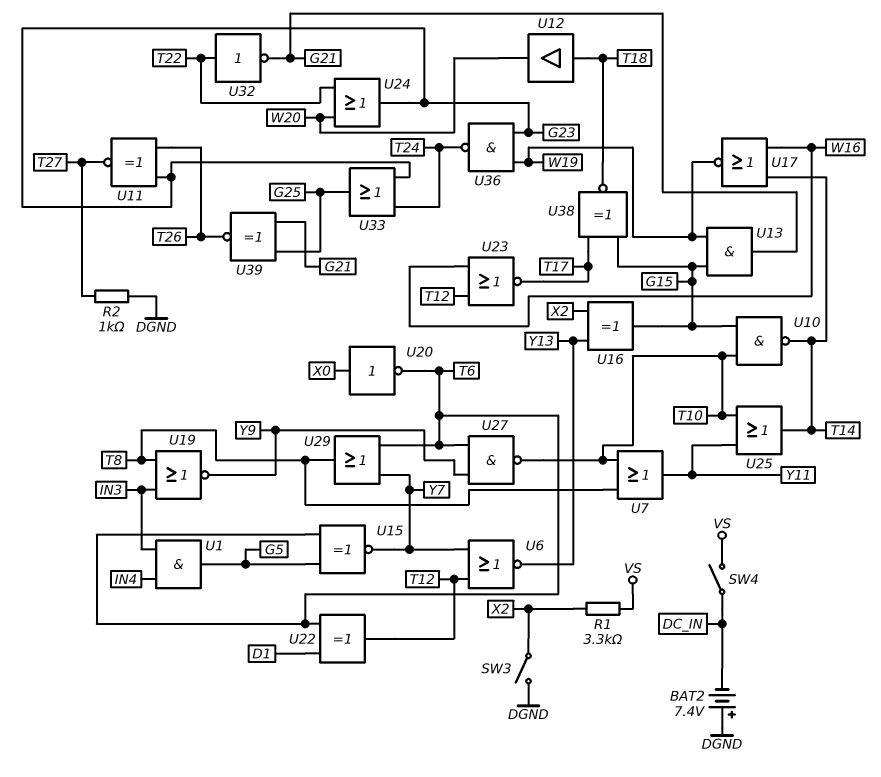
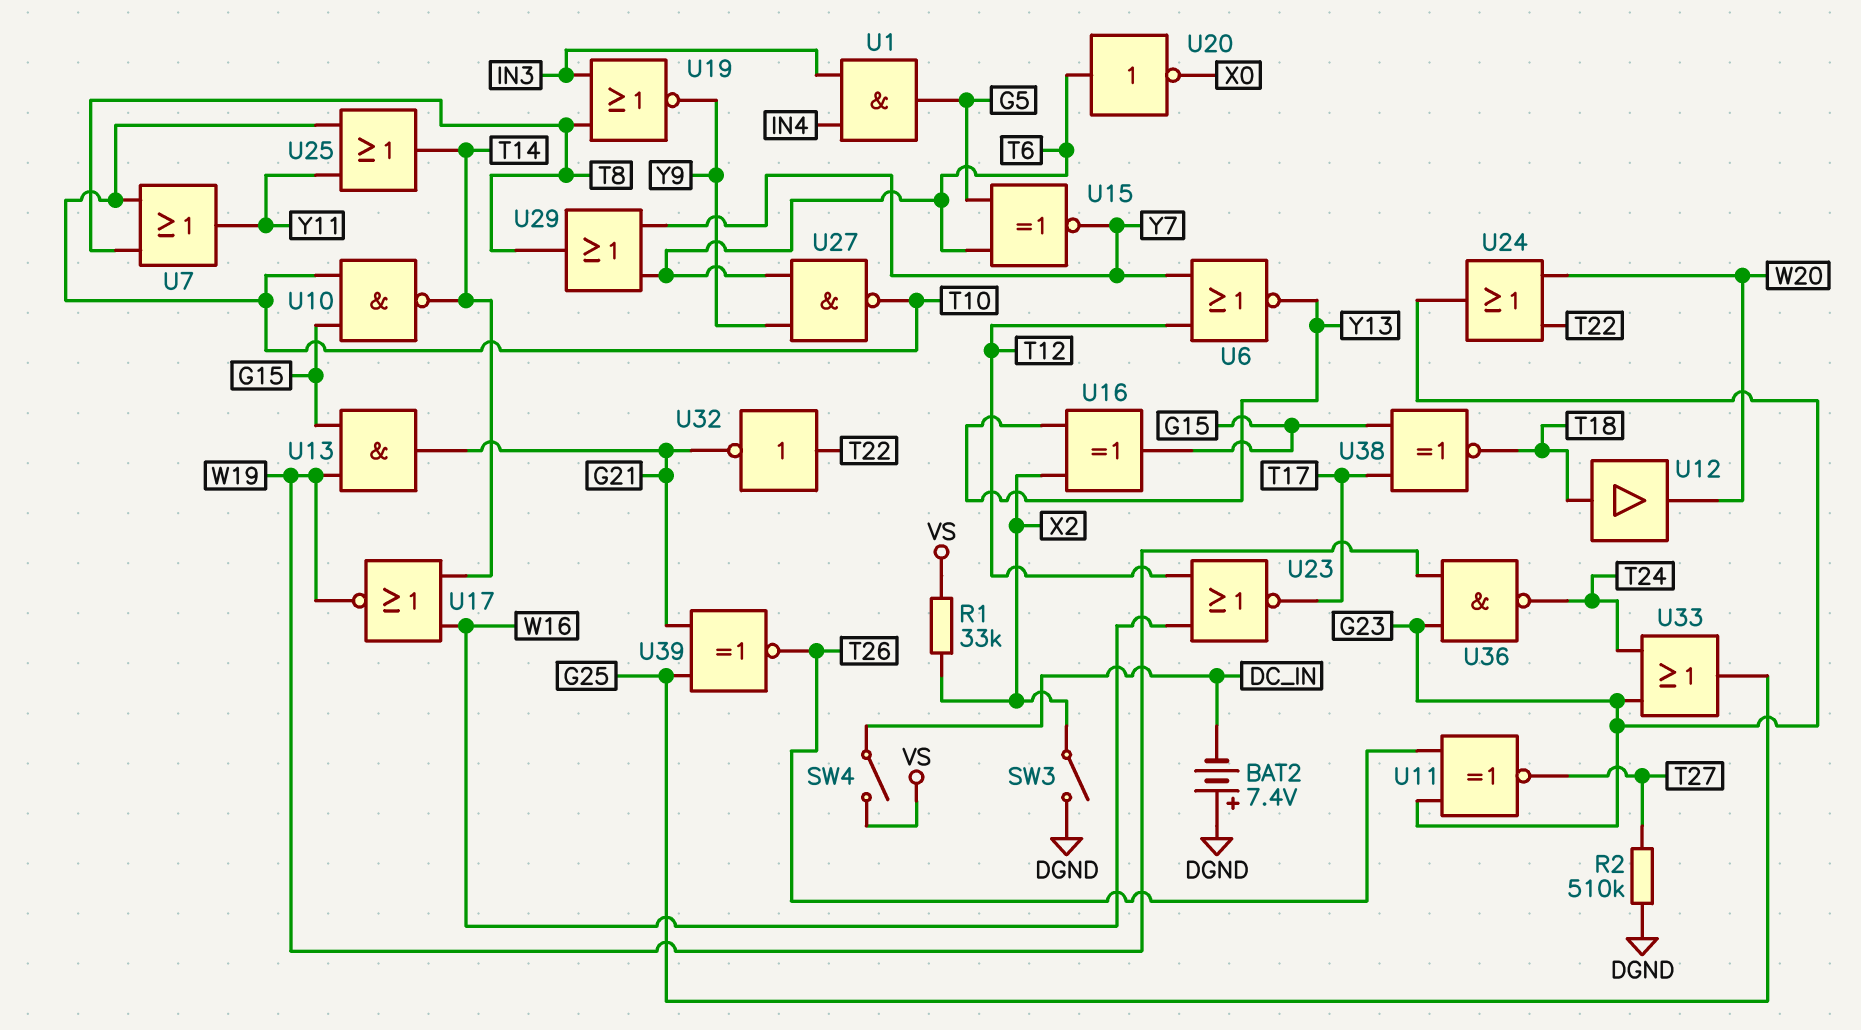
R1: 3.3k (VS, X2) -> 33k (VS, X2)
R2: 1k (DGND, T27) -> 510k (DGND, T27)
U20: NOT (in X0, out T6) -> NOT (in T6, out X0)
U22: XOR (in D1, in T6, out T12) -> none

